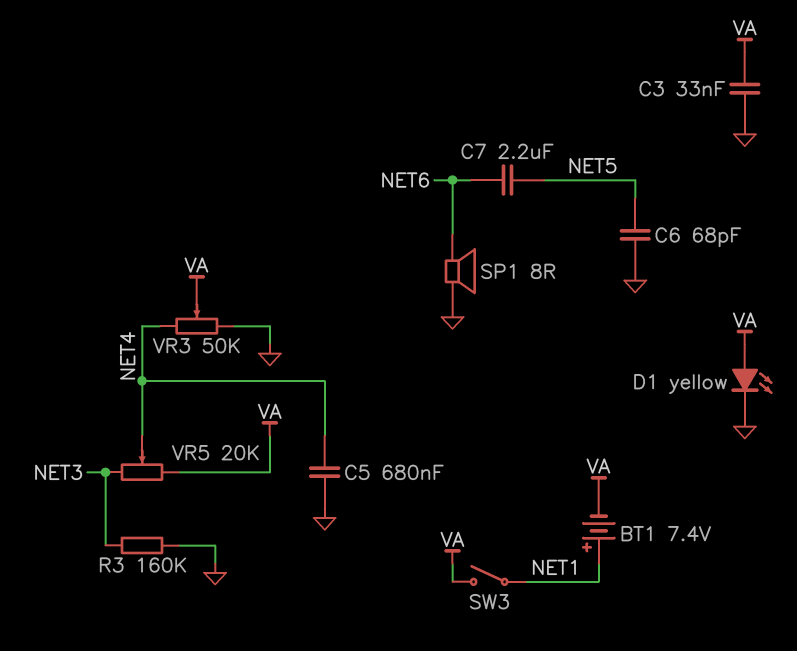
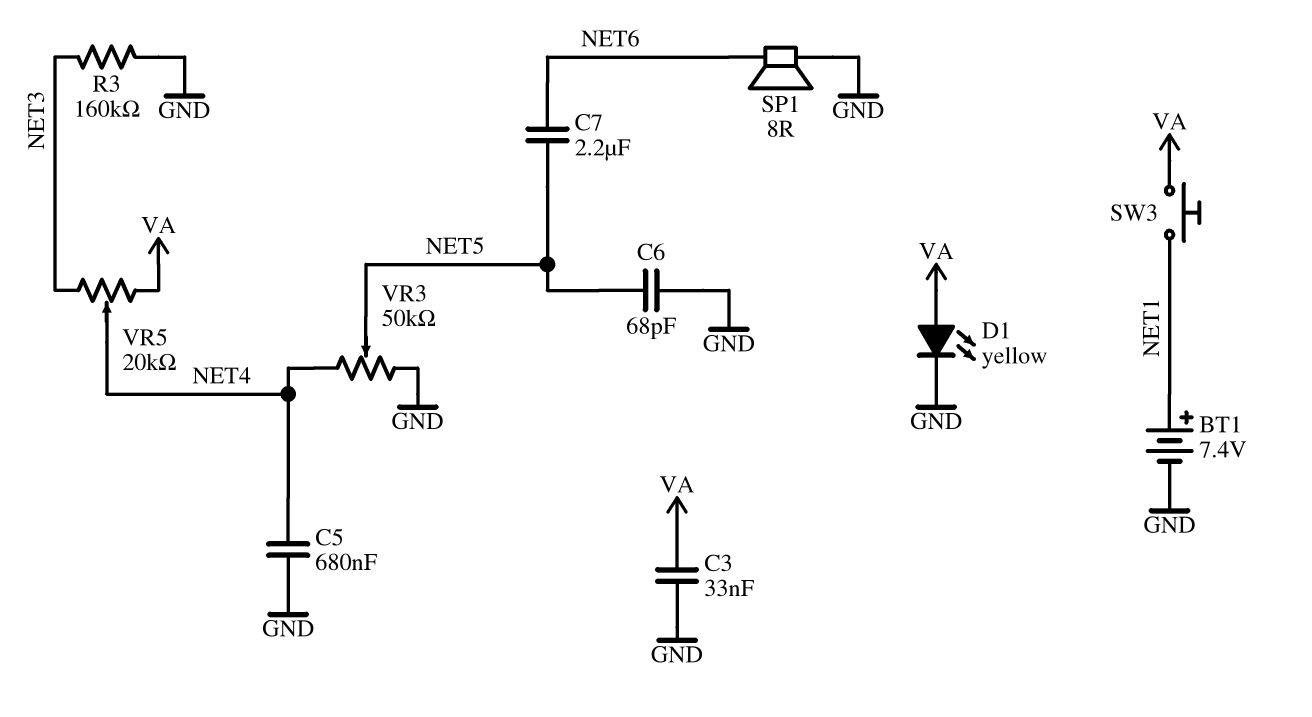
BT1: 7.4V (plus NET1, minus VA) -> 7.4V (plus NET1, minus GND)
SW3: switch (NET1, VA) -> button (NET1, VA)
VR3: 50k (GND, NET4, wiper VA) -> 50k (GND, NET4, wiper NET5)

